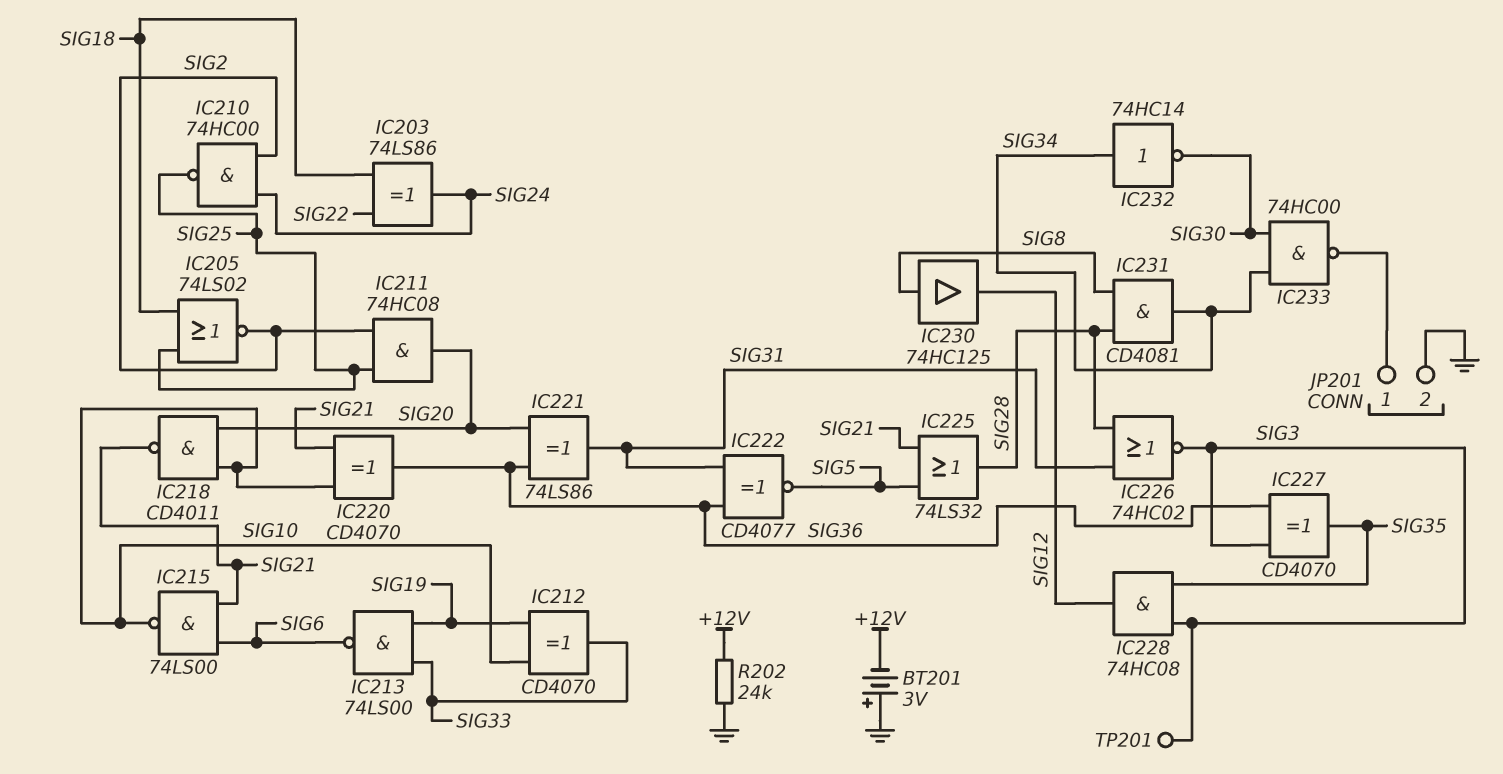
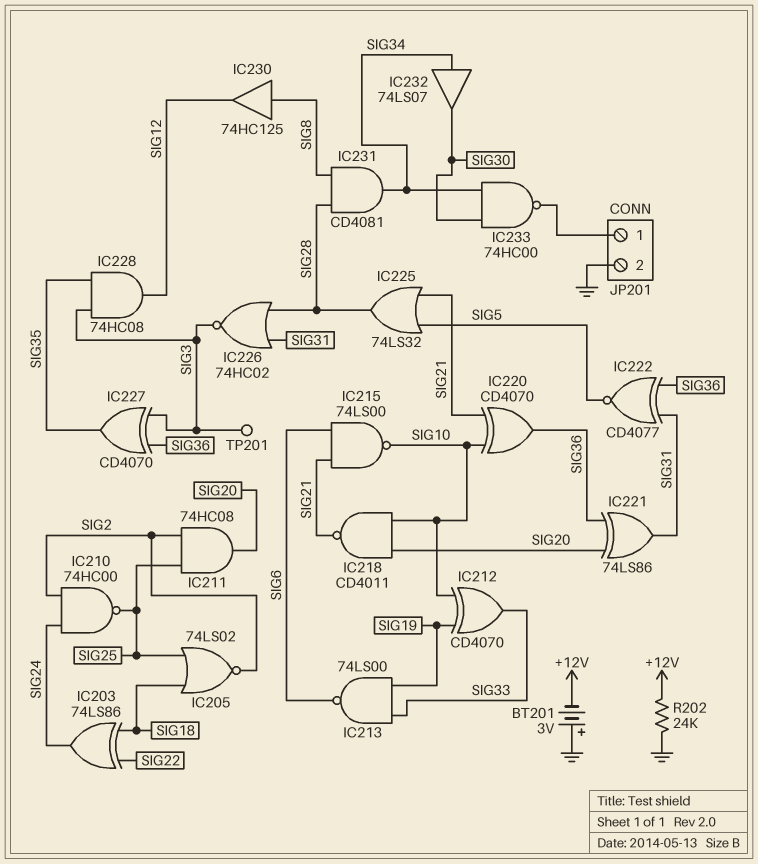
IC232: NOT 74HC14 (in SIG34, out SIG30) -> buffer 74LS07 (in SIG34, out SIG30)

